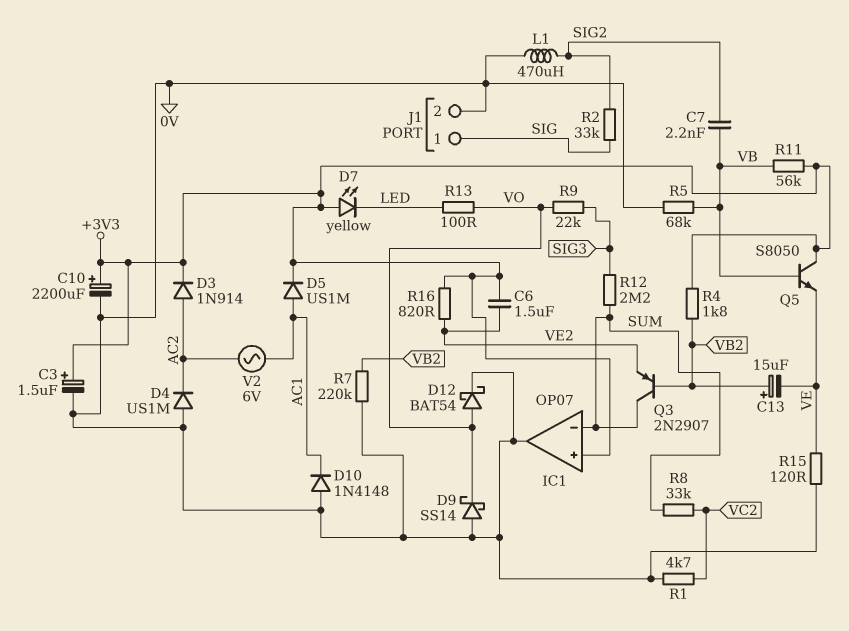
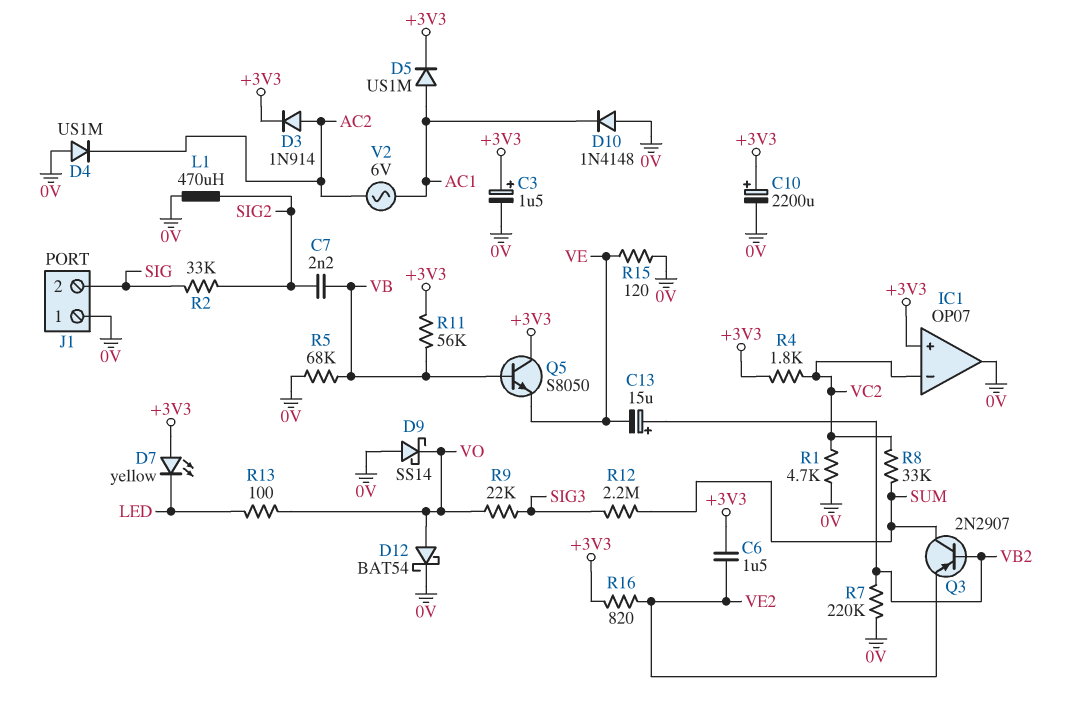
IC1 pin in-: SUM -> VC2
J1 pin 1: SIG -> 0V
J1 pin 2: 0V -> SIG
R4: 1.8k (+3V3, VB2) -> 1.8k (+3V3, VC2)

